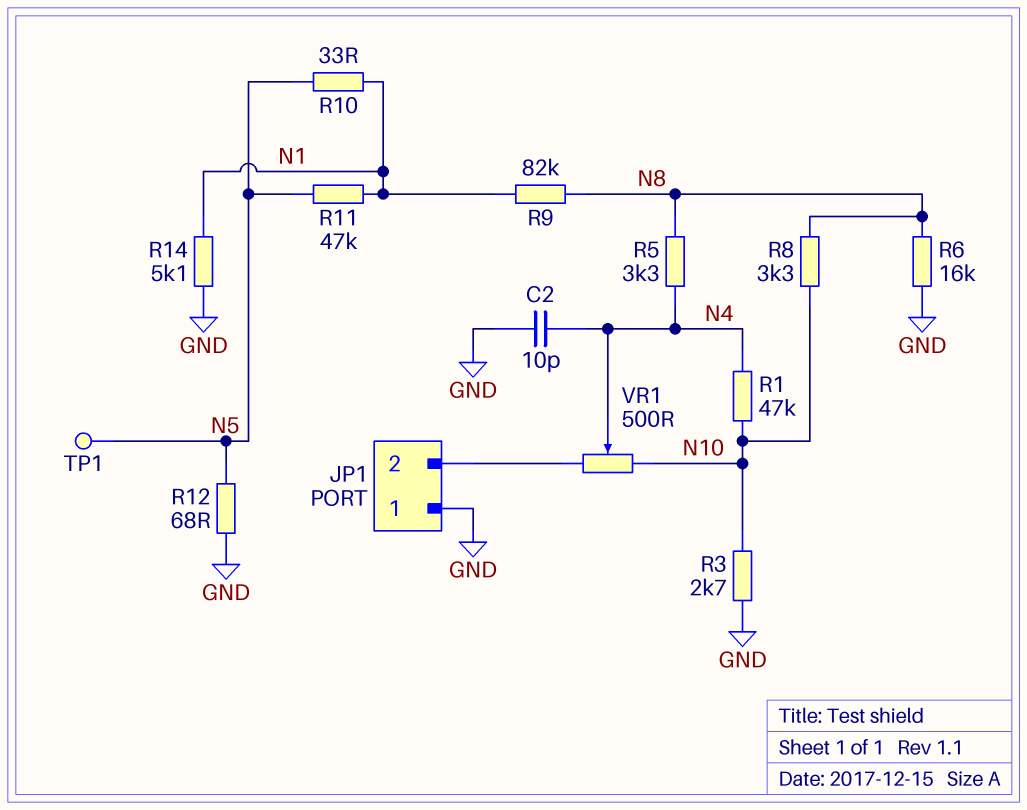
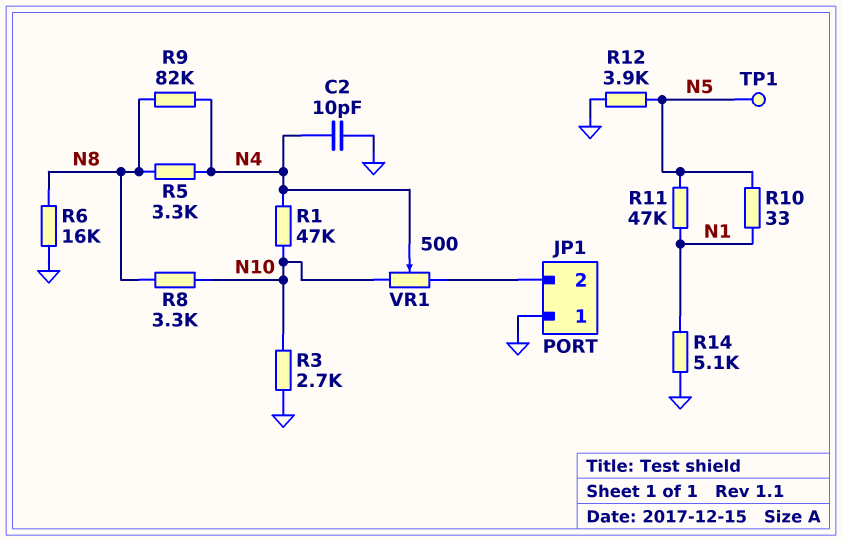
R9: 82k (N1, N8) -> 82k (N4, N8)
R12: 68 (GND, N5) -> 3.9k (GND, N5)

